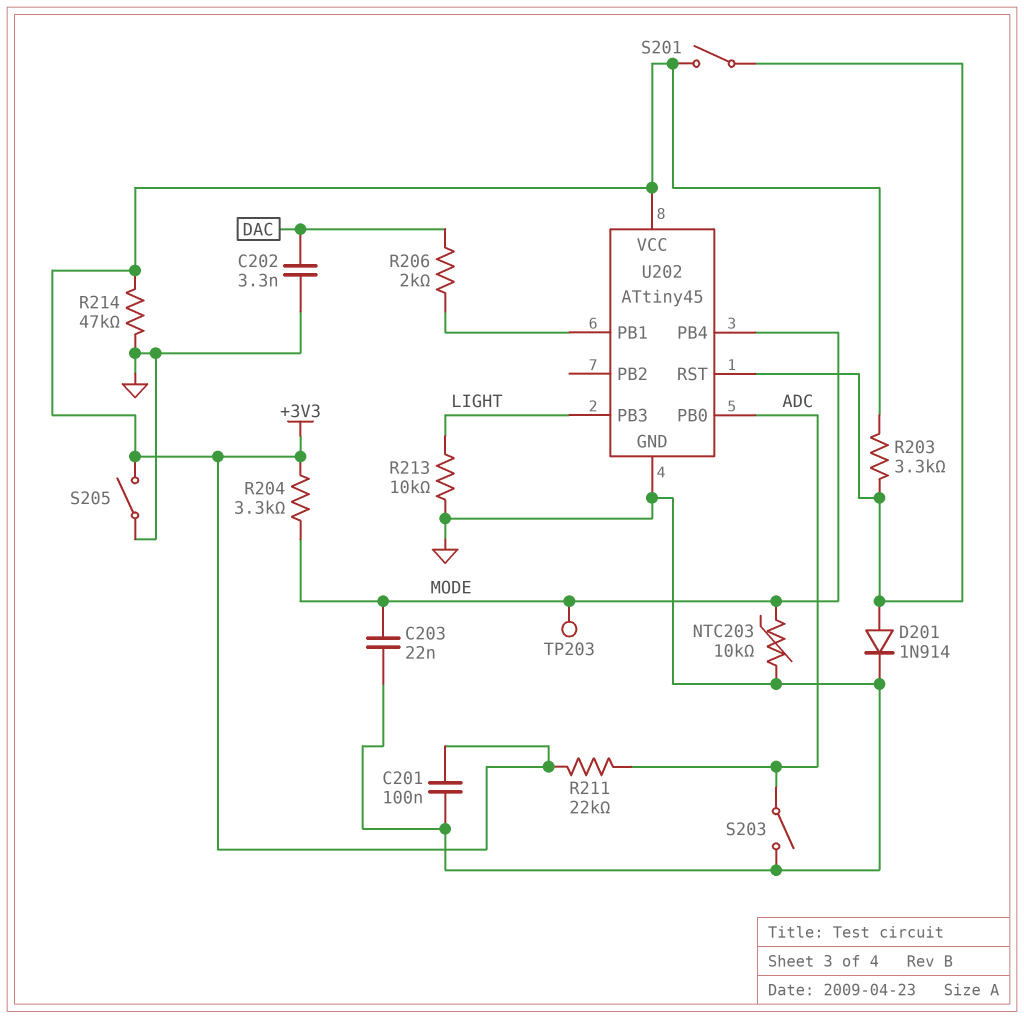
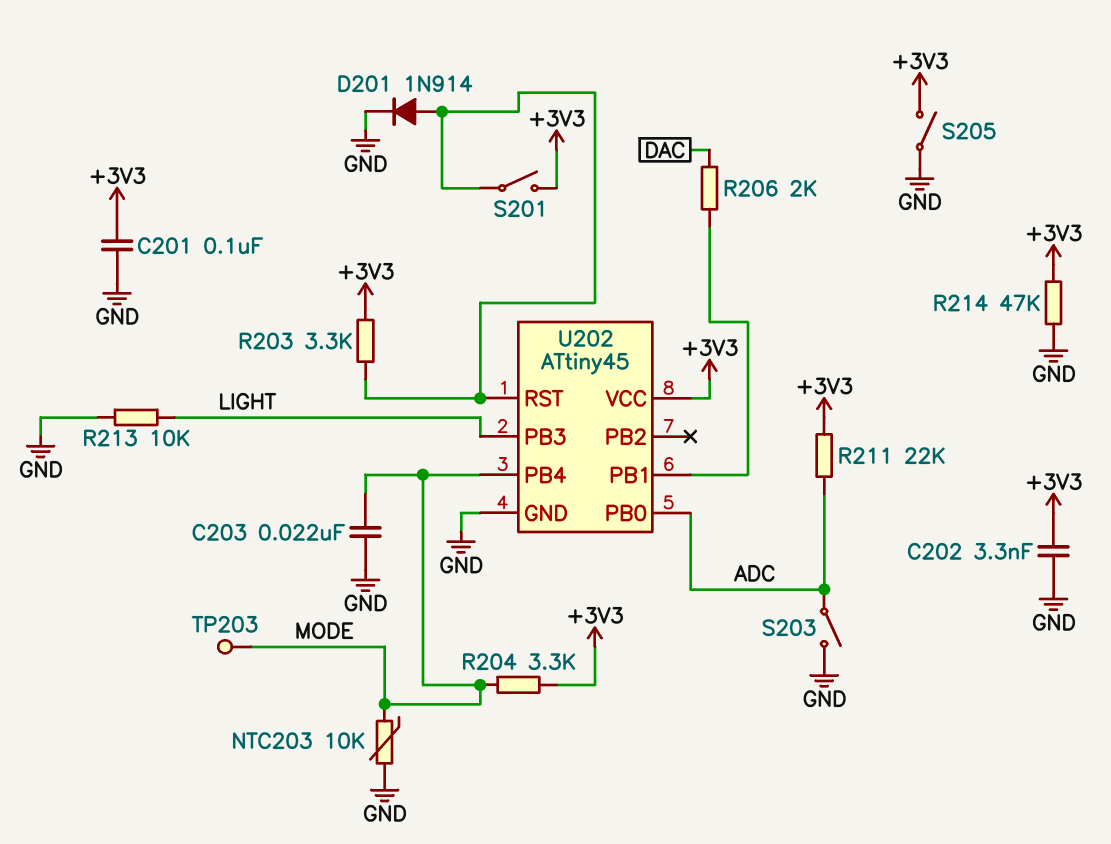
C202: 3.3nF (DAC, GND) -> 3.3nF (+3V3, GND)

